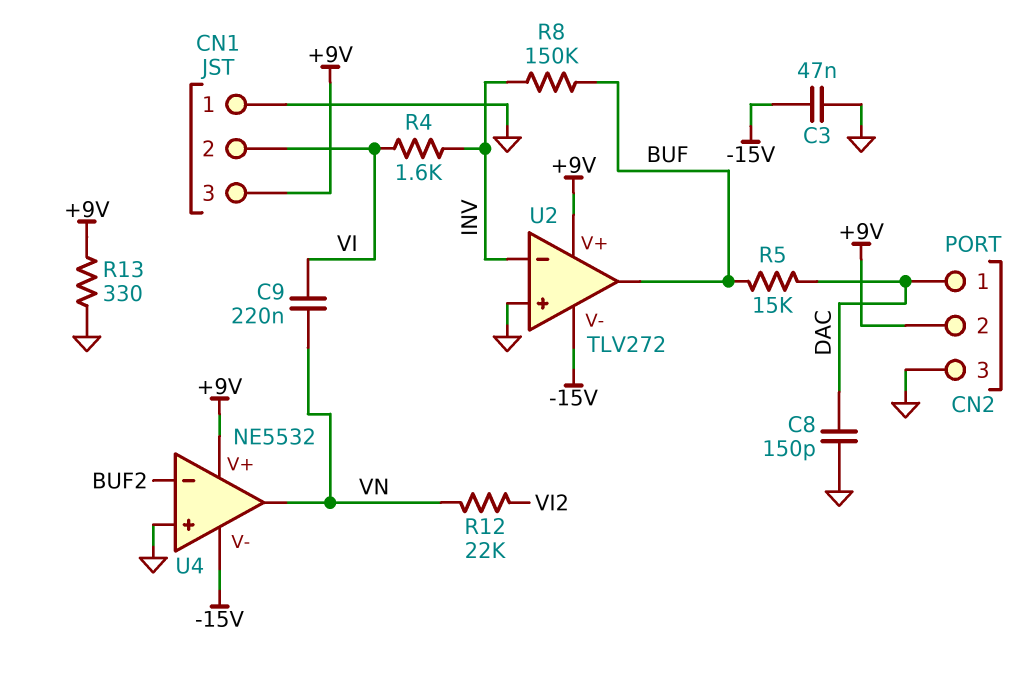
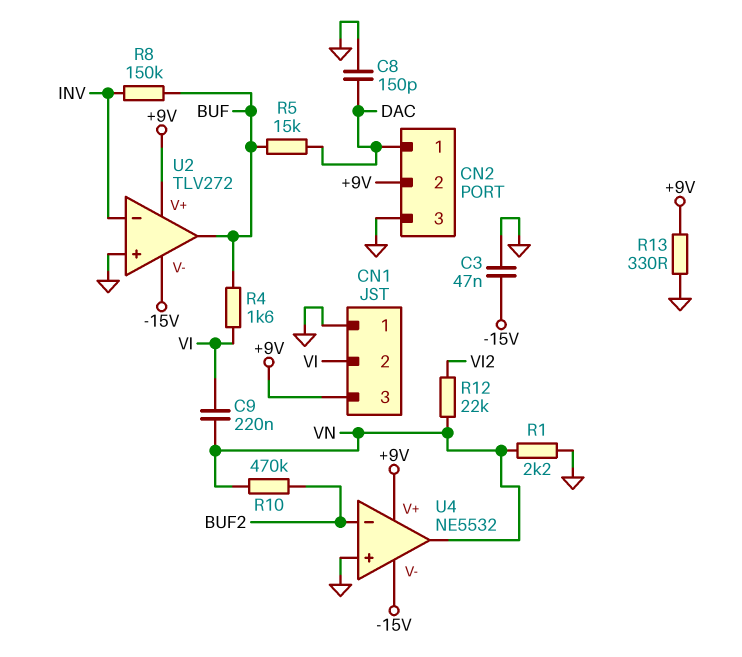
R1: none -> 2.2k (GND, VN)
R4: 1.6k (INV, VI) -> 1.6k (BUF, VI)
R10: none -> 470k (BUF2, VN)

